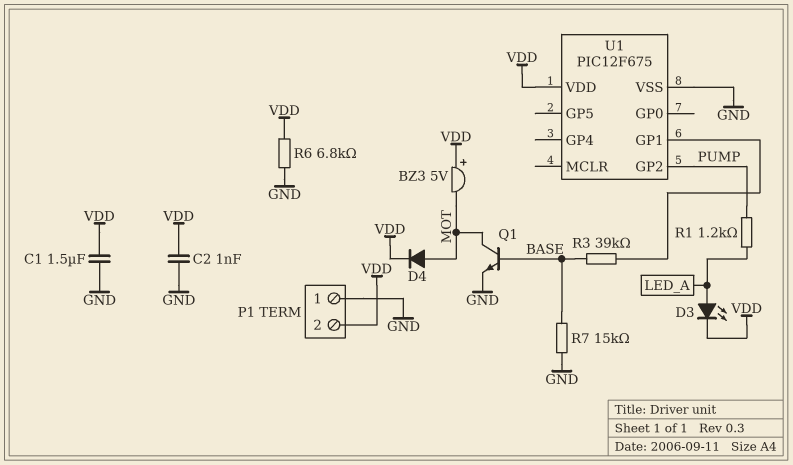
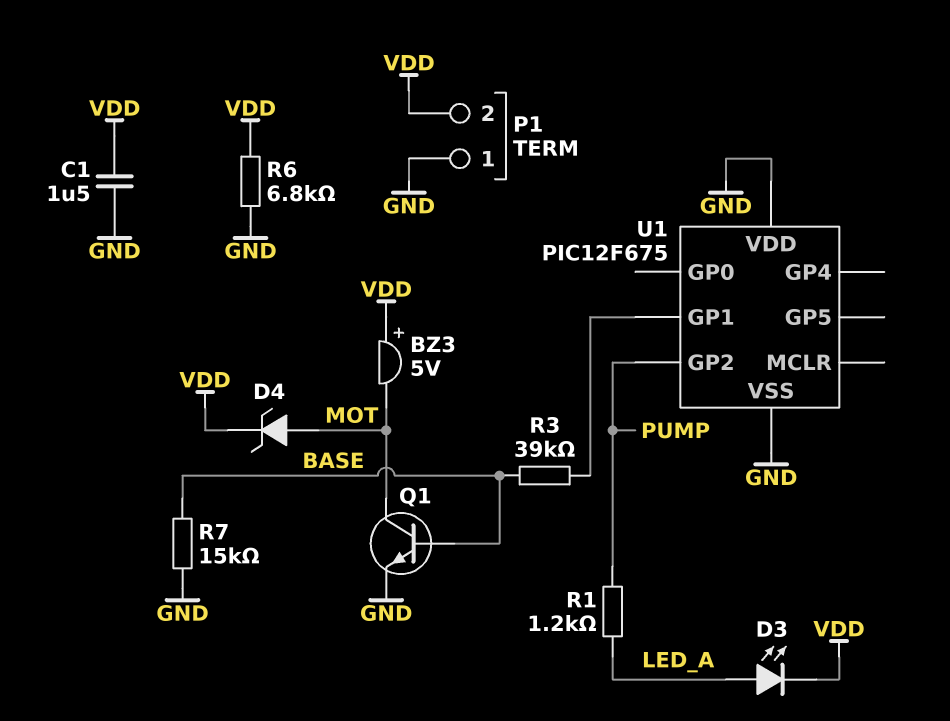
C2: 1nF (GND, VDD) -> none
D4: diode (A MOT, K VDD) -> zener (A MOT, K VDD)
U1 pin VDD: VDD -> GND

